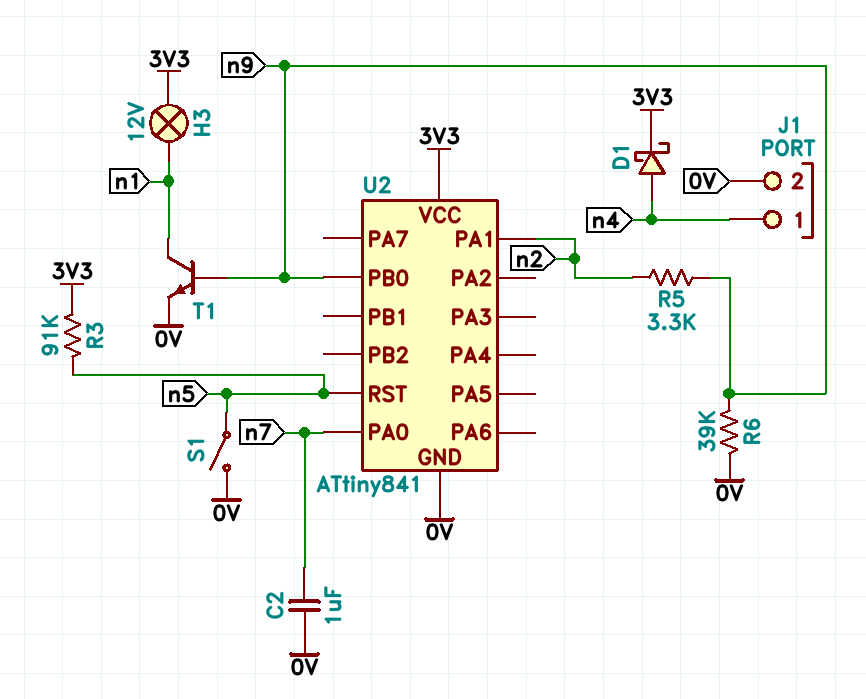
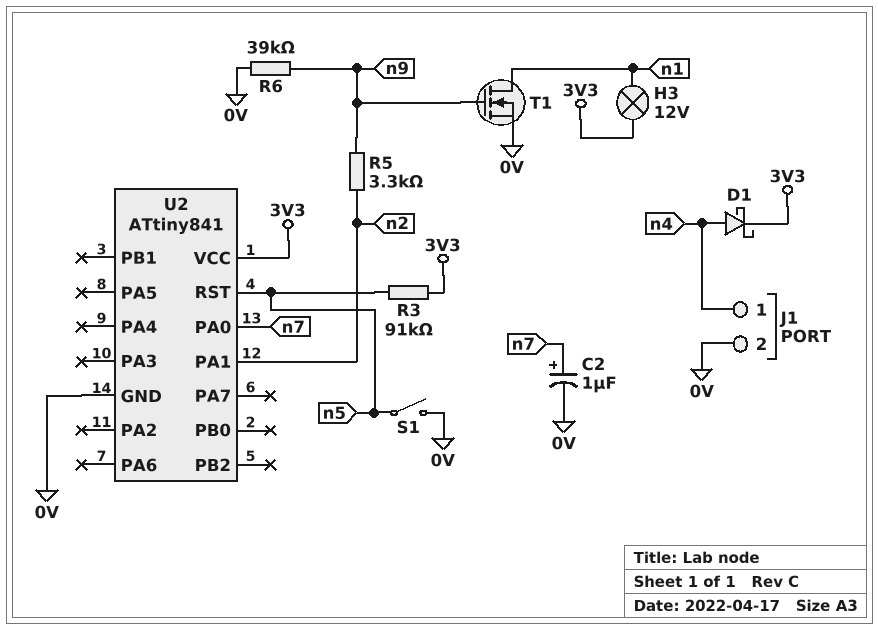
C2: 1uF (0V, n7) -> 1uF (plus n7, minus 0V)
T1: NPN (B n9, C n1, E 0V) -> NMOS (G n9, D n1, S 0V)
U2 pin PB0: n9 -> none

